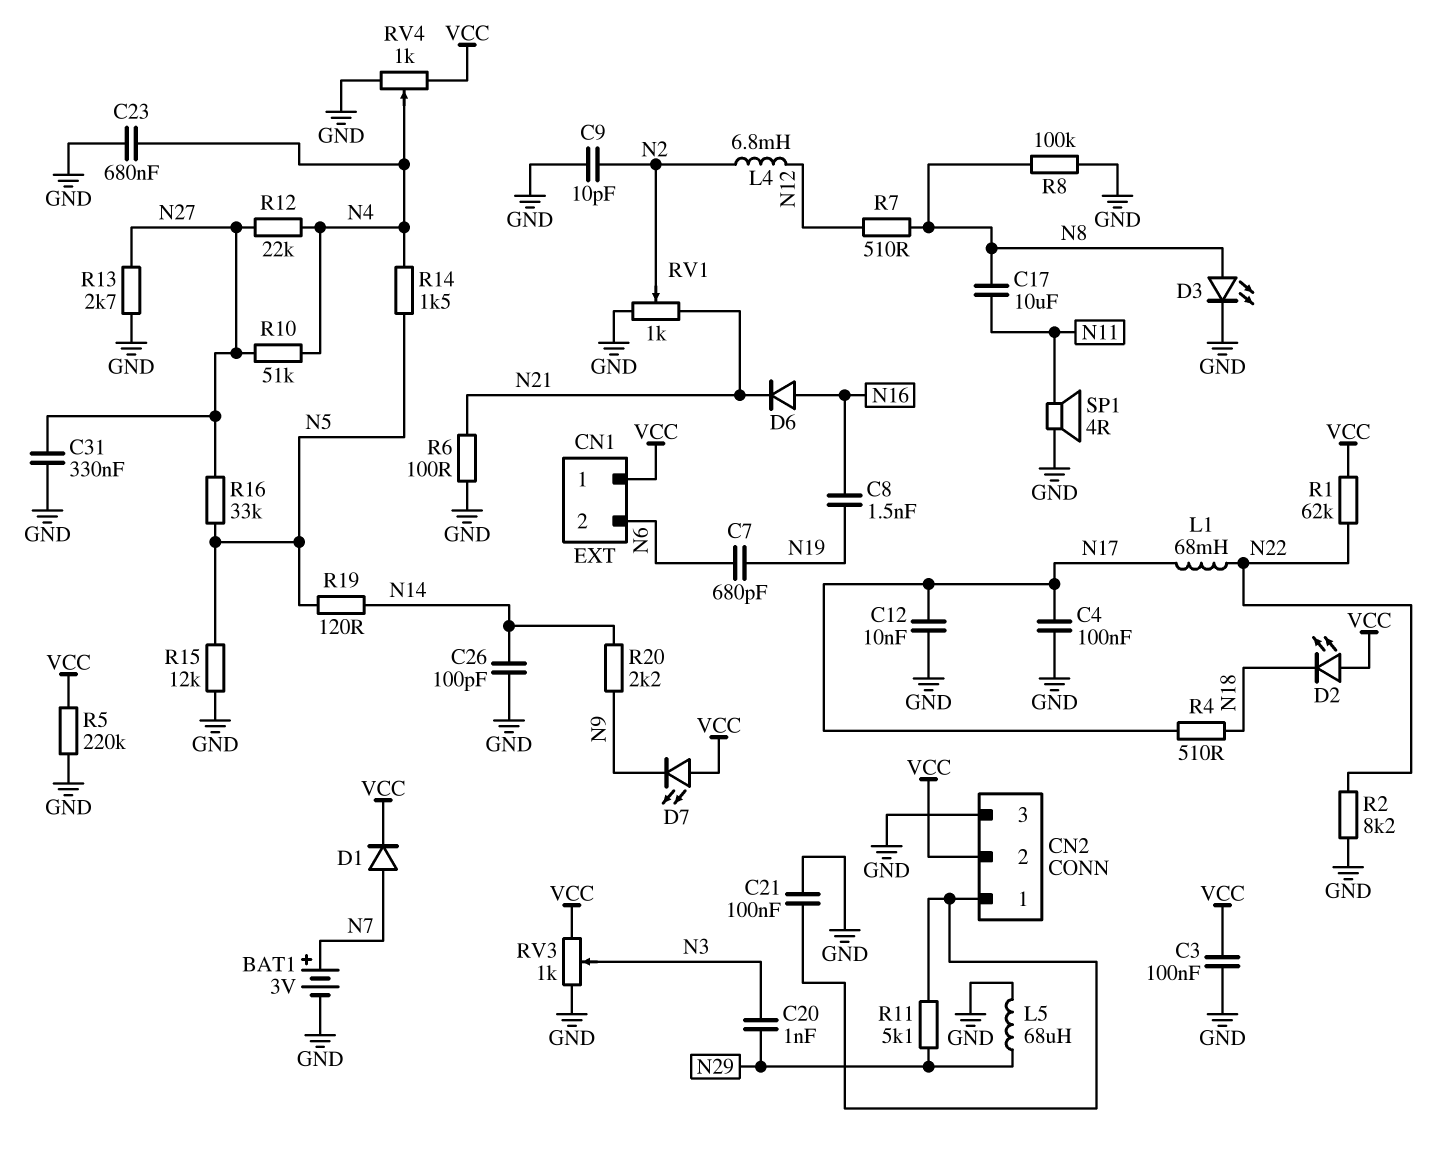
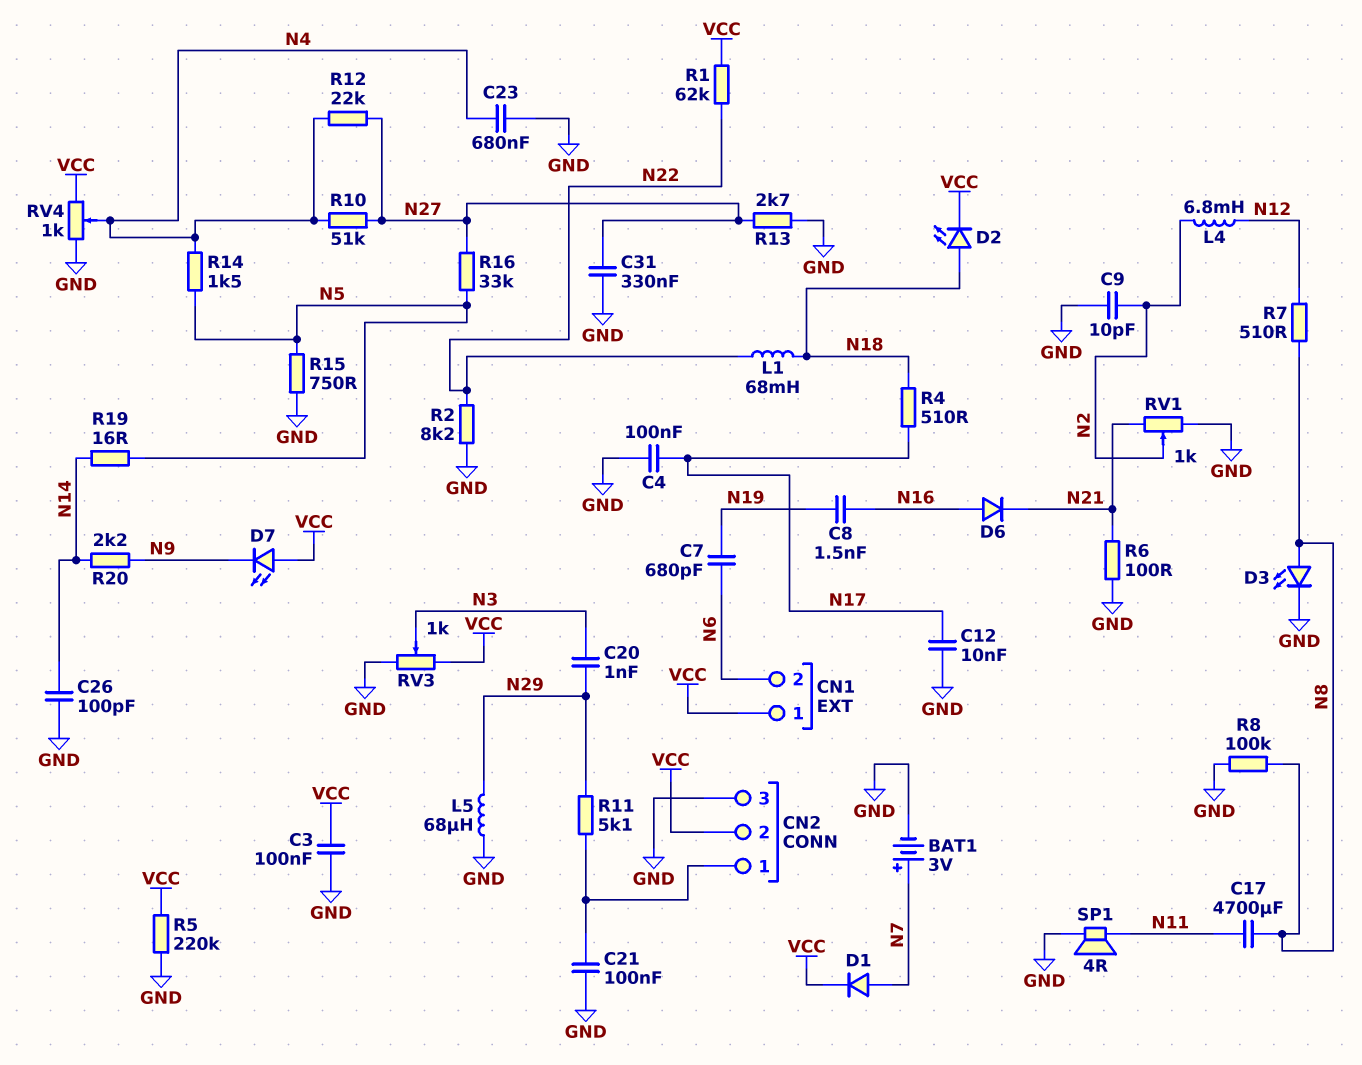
C17: 10uF (N8, N11) -> 4700uF (N8, N11)
D2: LED (A VCC, K N18) -> LED (A N18, K VCC)
L1: 68mH (N17, N22) -> 68mH (N18, N22)
R15: 12k (GND, N5) -> 750 (GND, N5)
R19: 120 (N5, N14) -> 16 (N5, N14)

